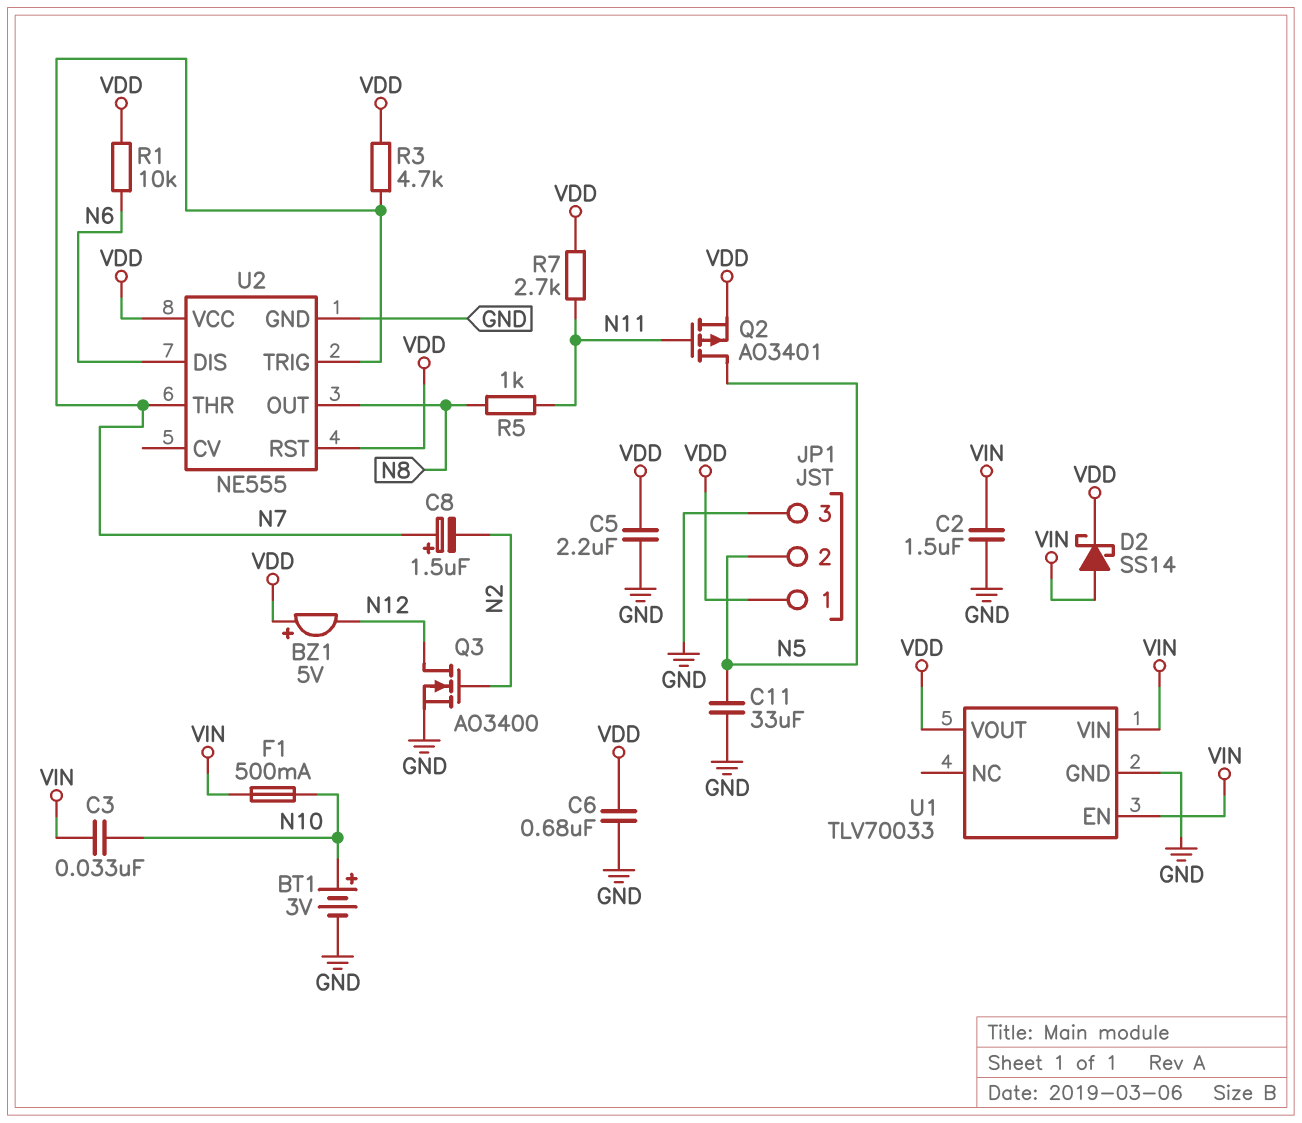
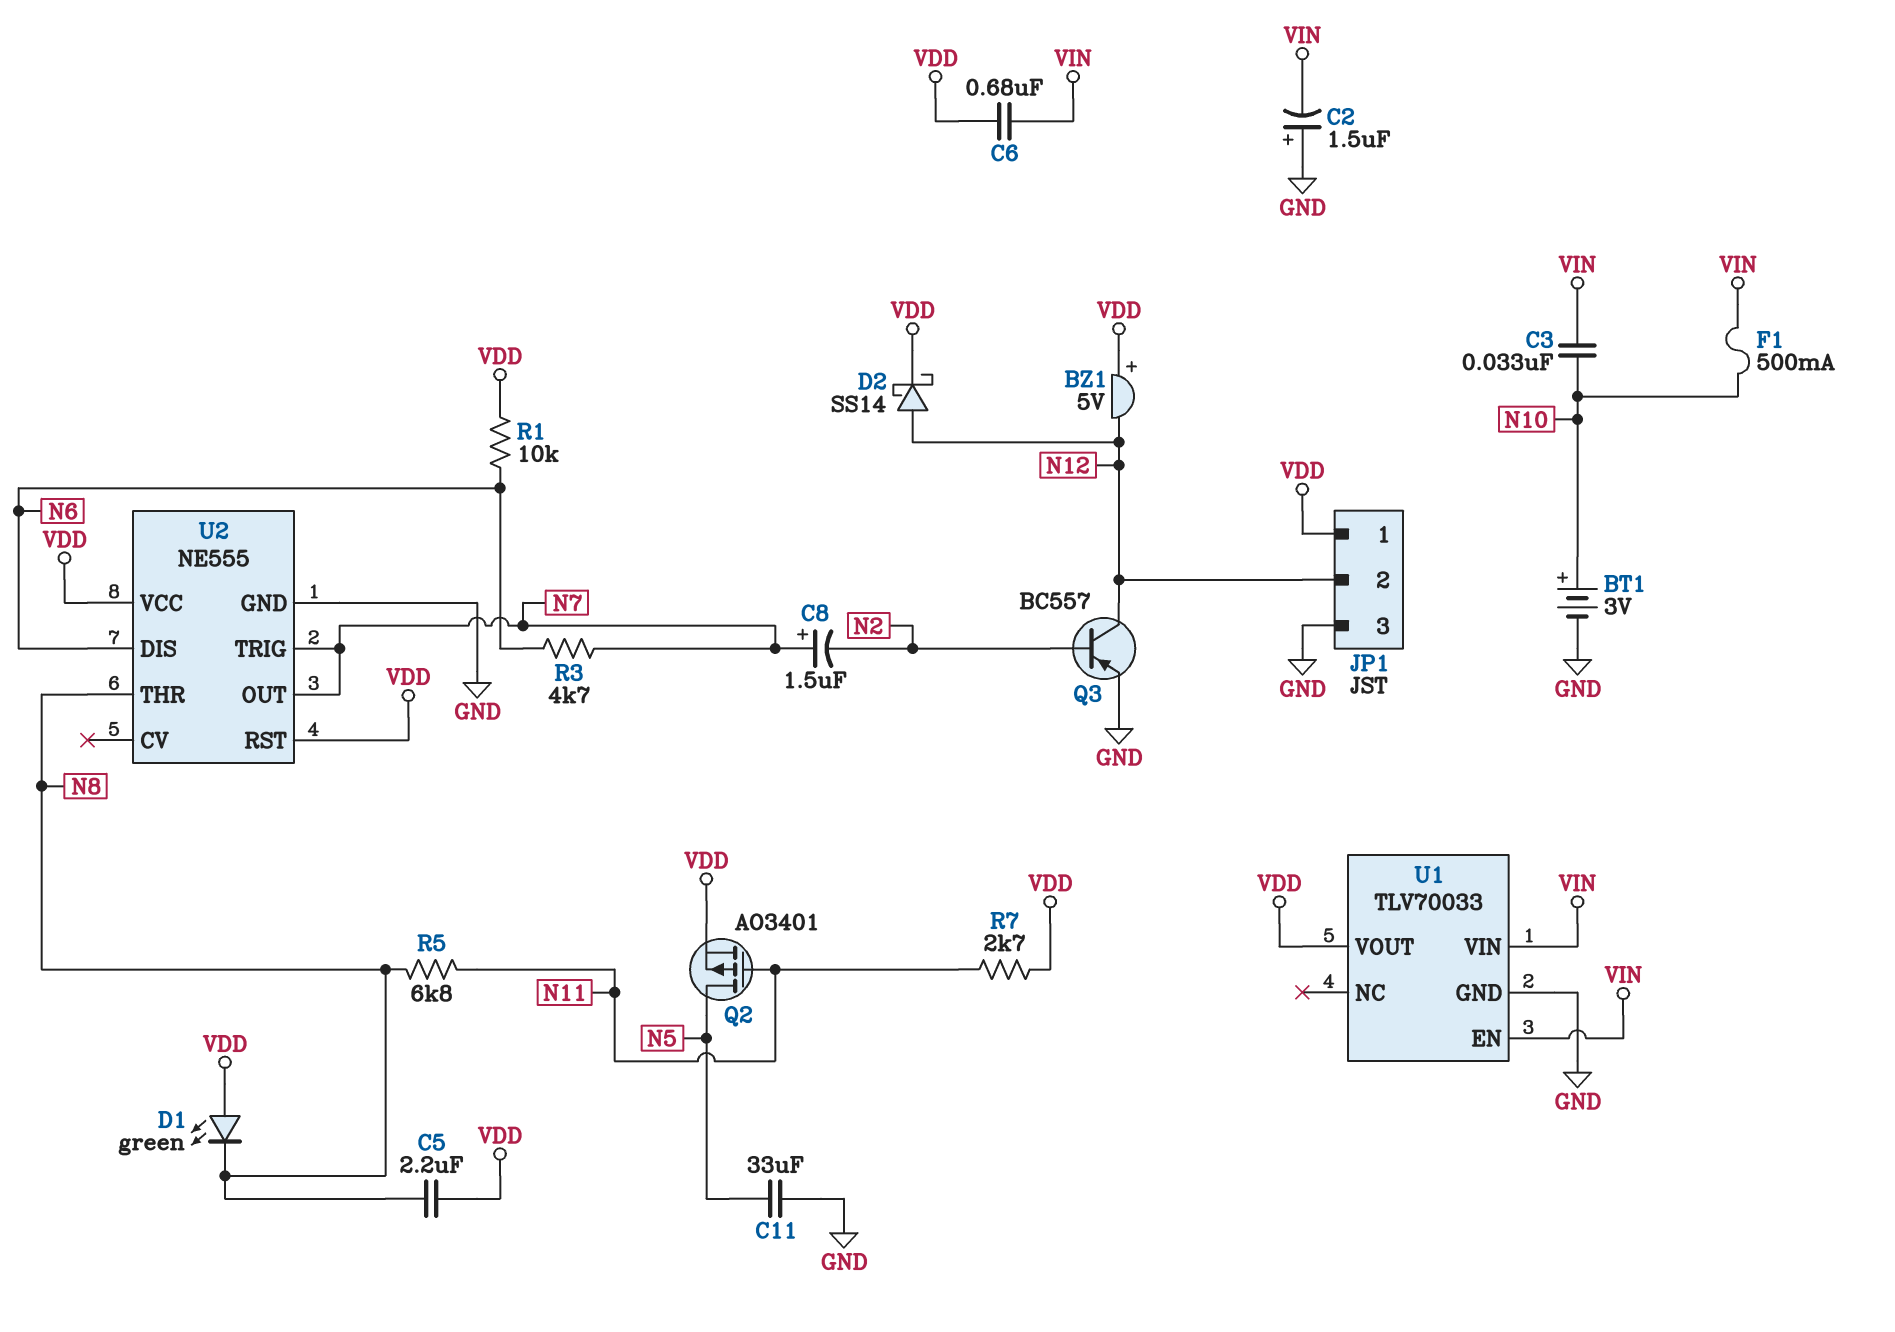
C2: 1.5uF (GND, VIN) -> 1.5uF (plus GND, minus VIN)
C5: 2.2uF (GND, VDD) -> 2.2uF (N8, VDD)
C6: 680nF (GND, VDD) -> 680nF (VDD, VIN)
D1: none -> LED green (A VDD, K N8)
D2: schottky SS14 (A VIN, K VDD) -> schottky SS14 (A N12, K VDD)
JP1 pin 2: N5 -> N12
Q3: NMOS AO3400 (G N2, D N12, S GND) -> PNP BC557 (B N2, C N12, E GND)
R3: 4.7k (N7, VDD) -> 4.7k (N6, N7)
R5: 1k (N8, N11) -> 6.8k (N8, N11)
U2 pin OUT: N8 -> N7
U2 pin THR: N7 -> N8

